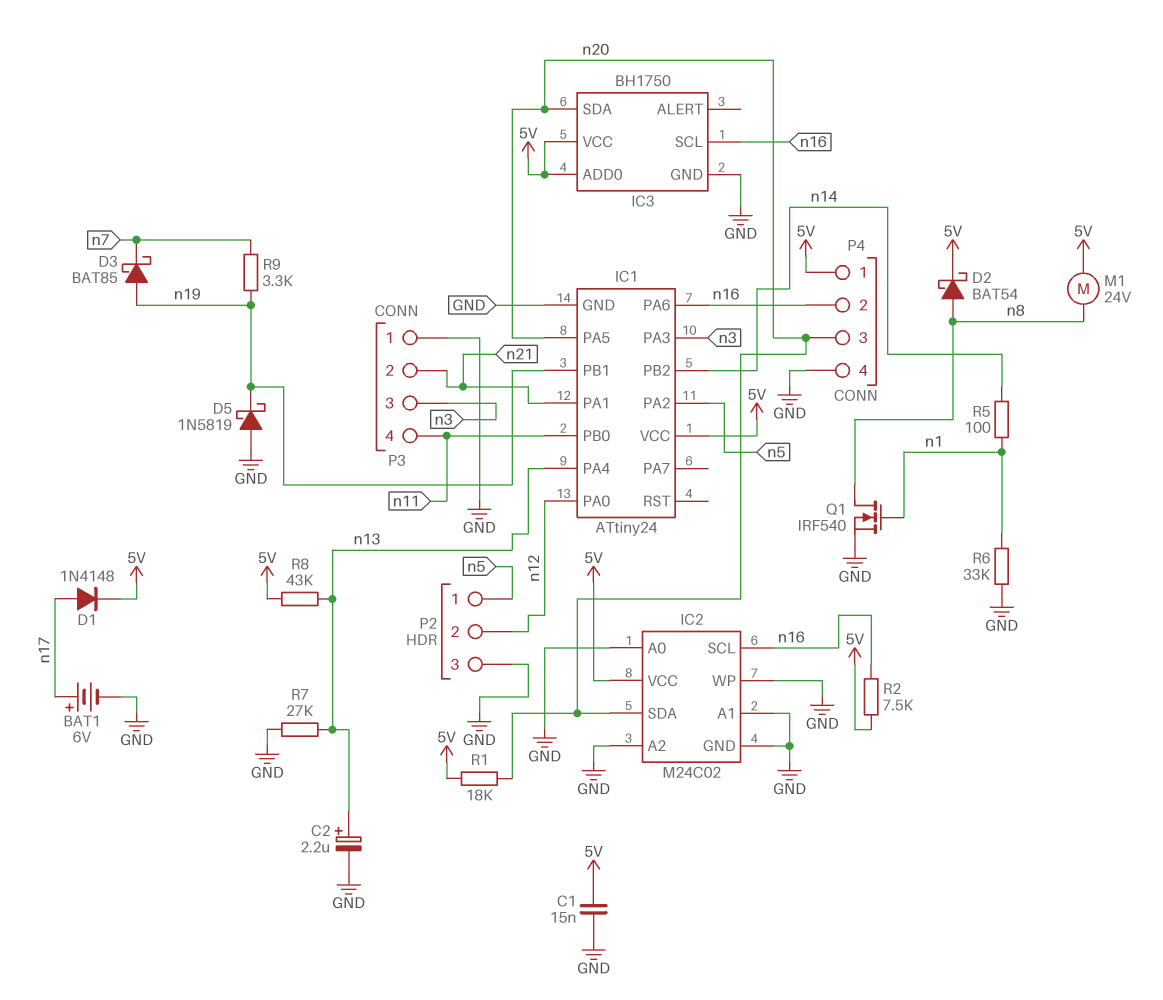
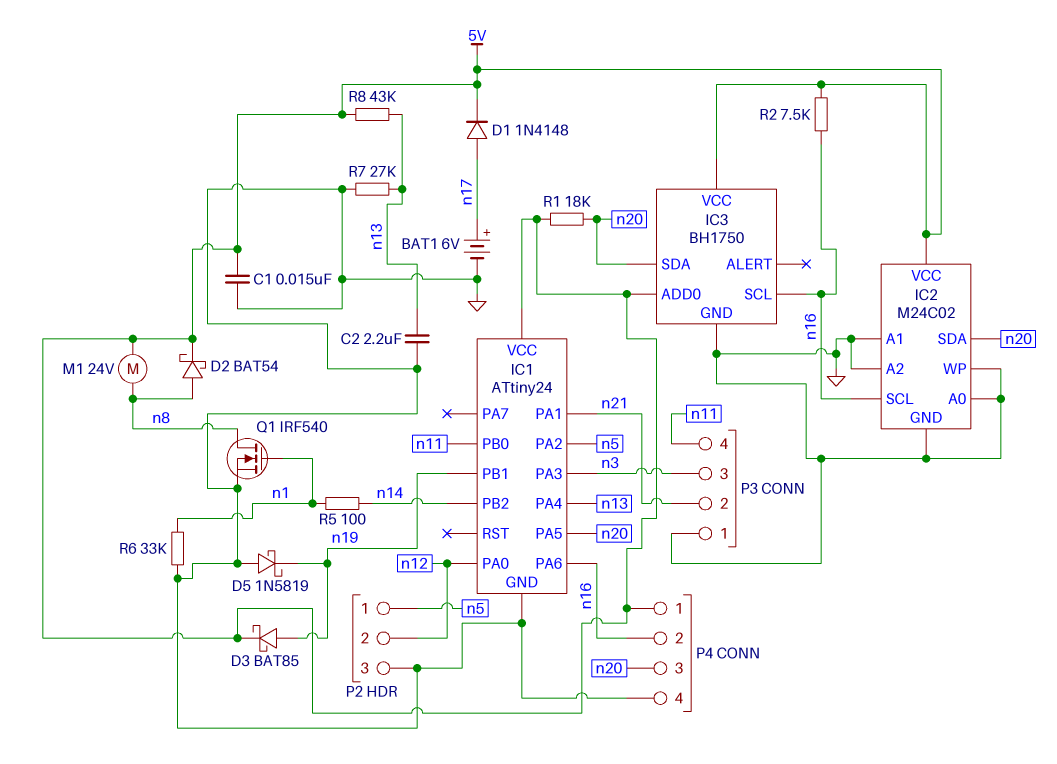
C2: 2.2uF (plus n13, minus GND) -> 2.2uF (GND, n13)
D3: schottky BAT85 (A n19, K n7) -> schottky BAT85 (A n19, K 5V)
R9: 3.3k (n7, n19) -> none

